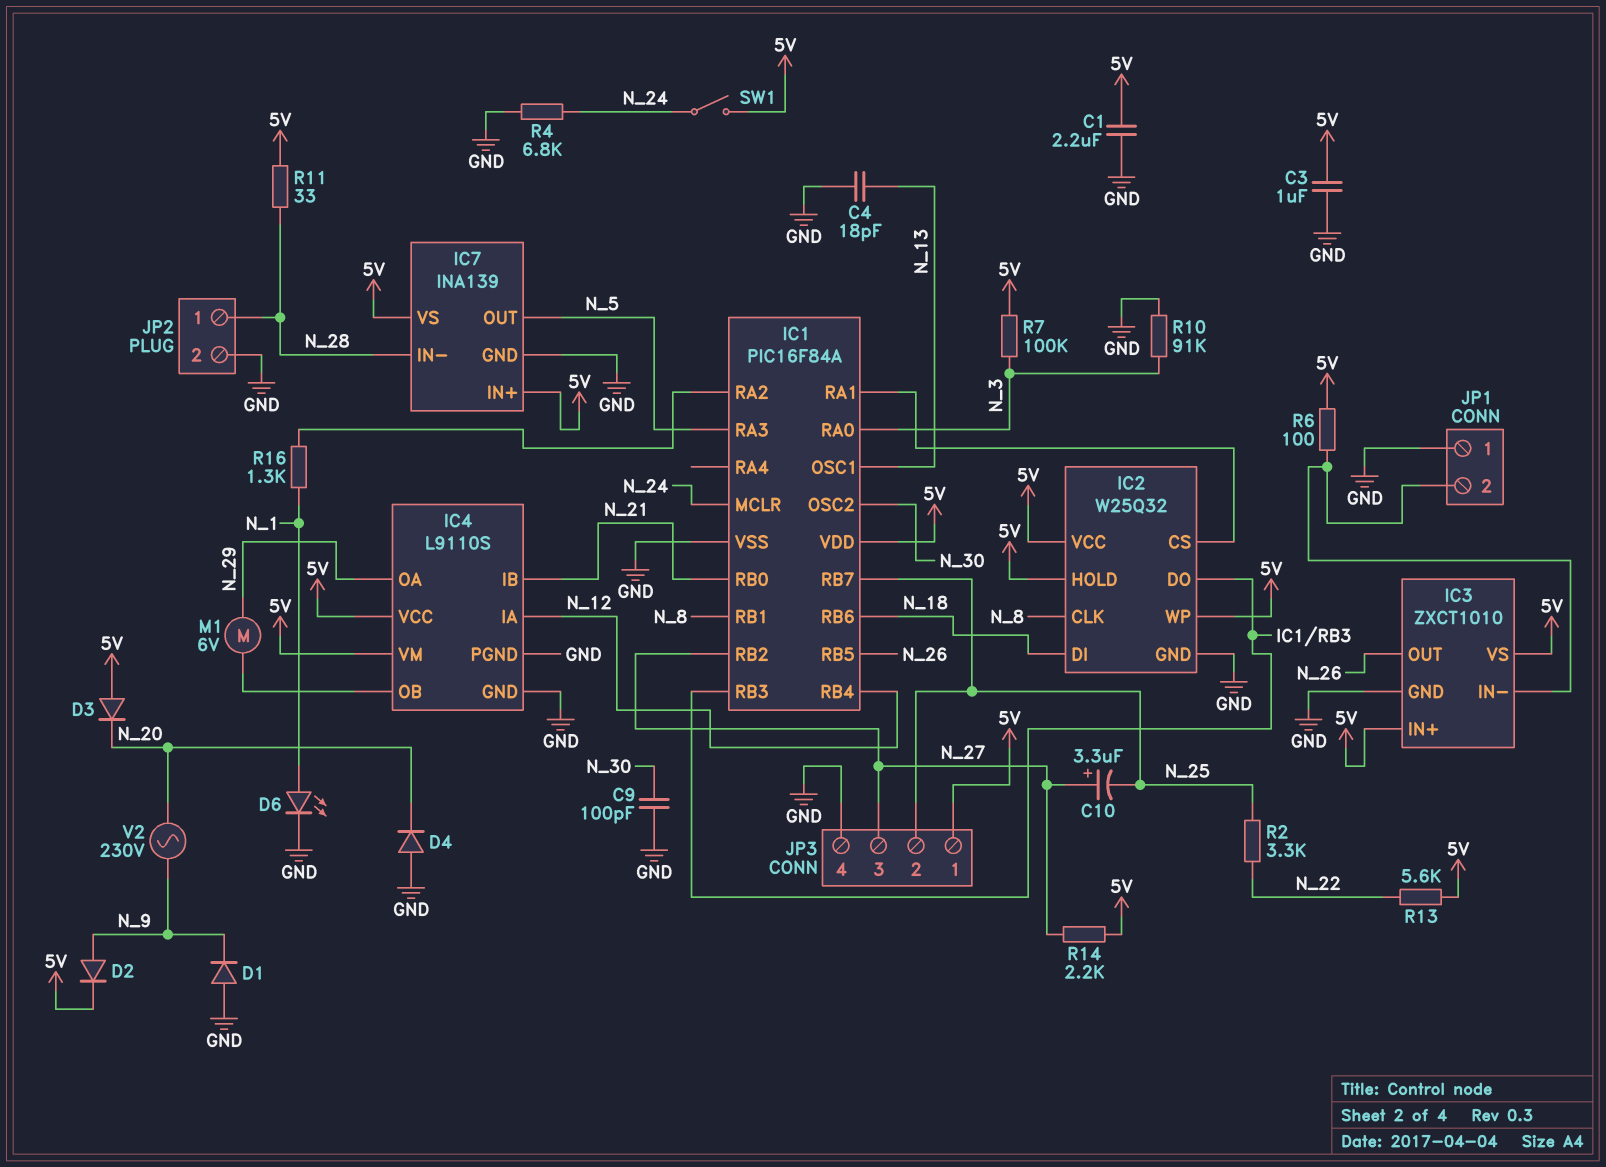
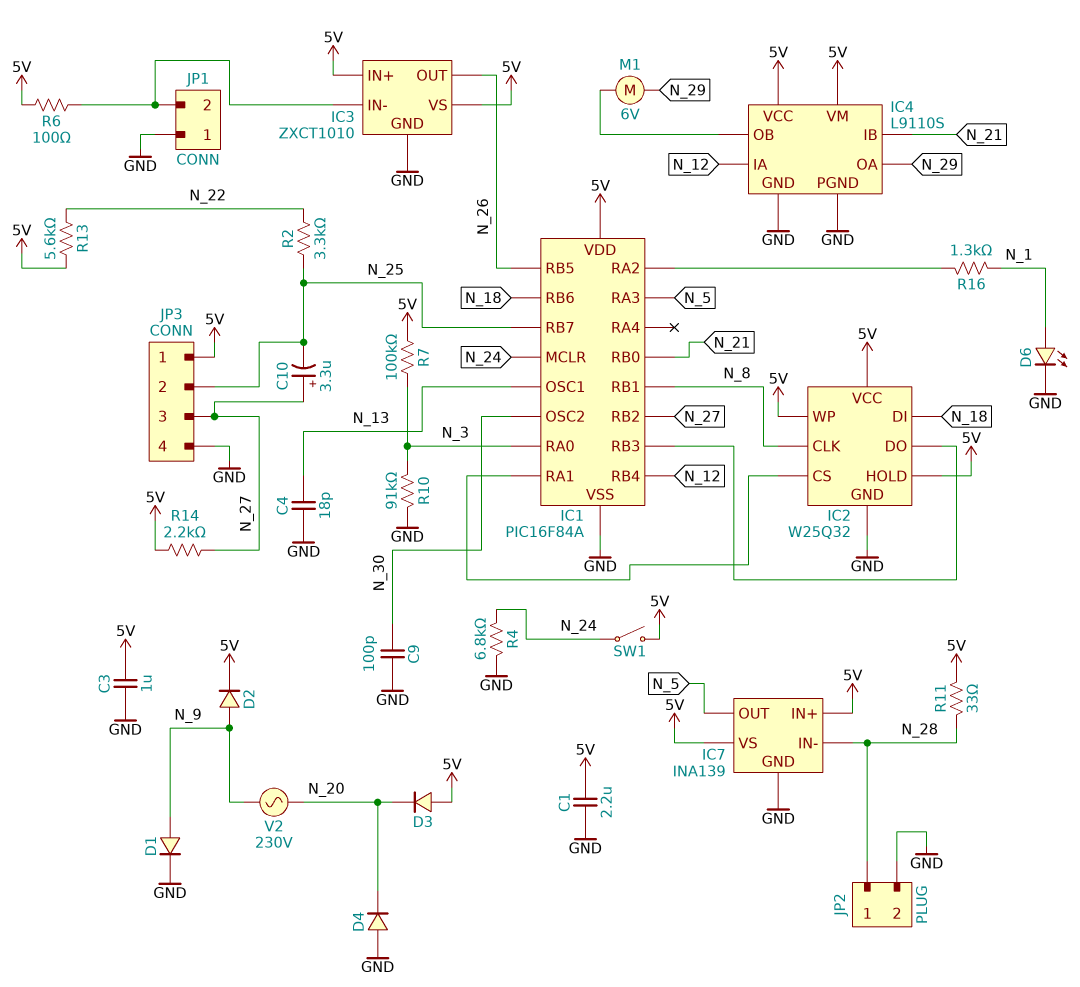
D1: diode (A GND, K N_9) -> diode (A N_9, K GND)

